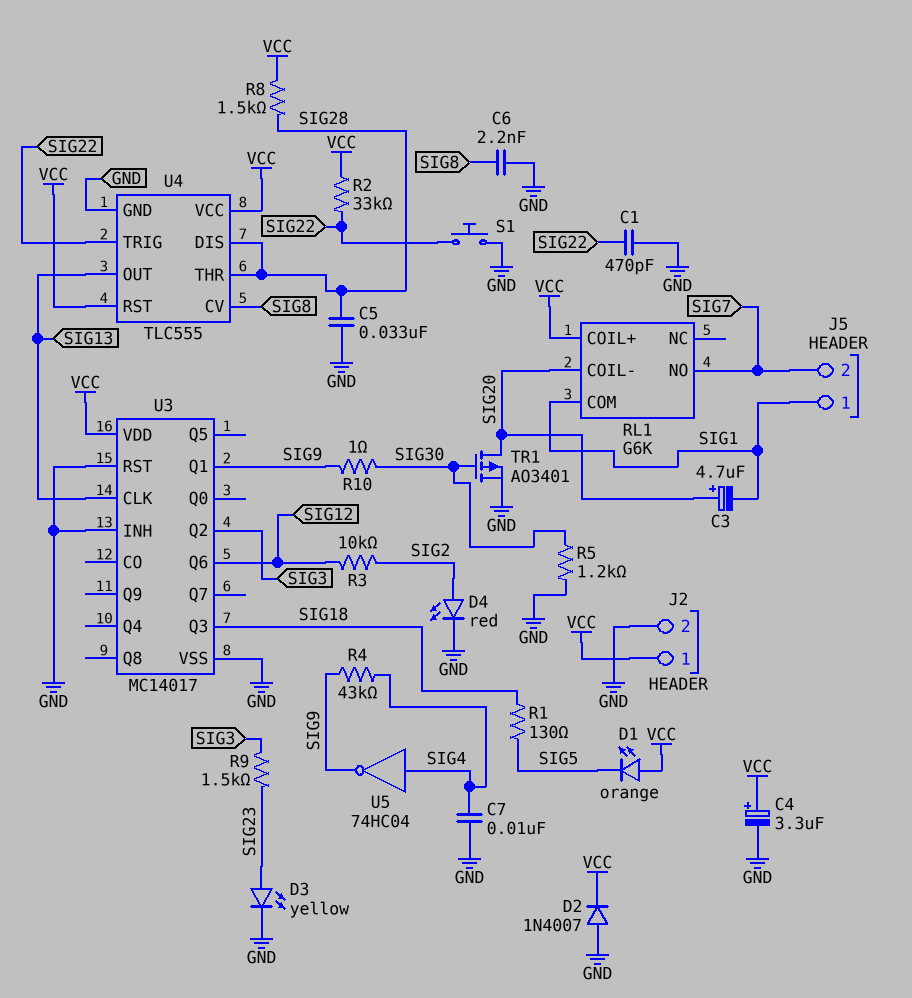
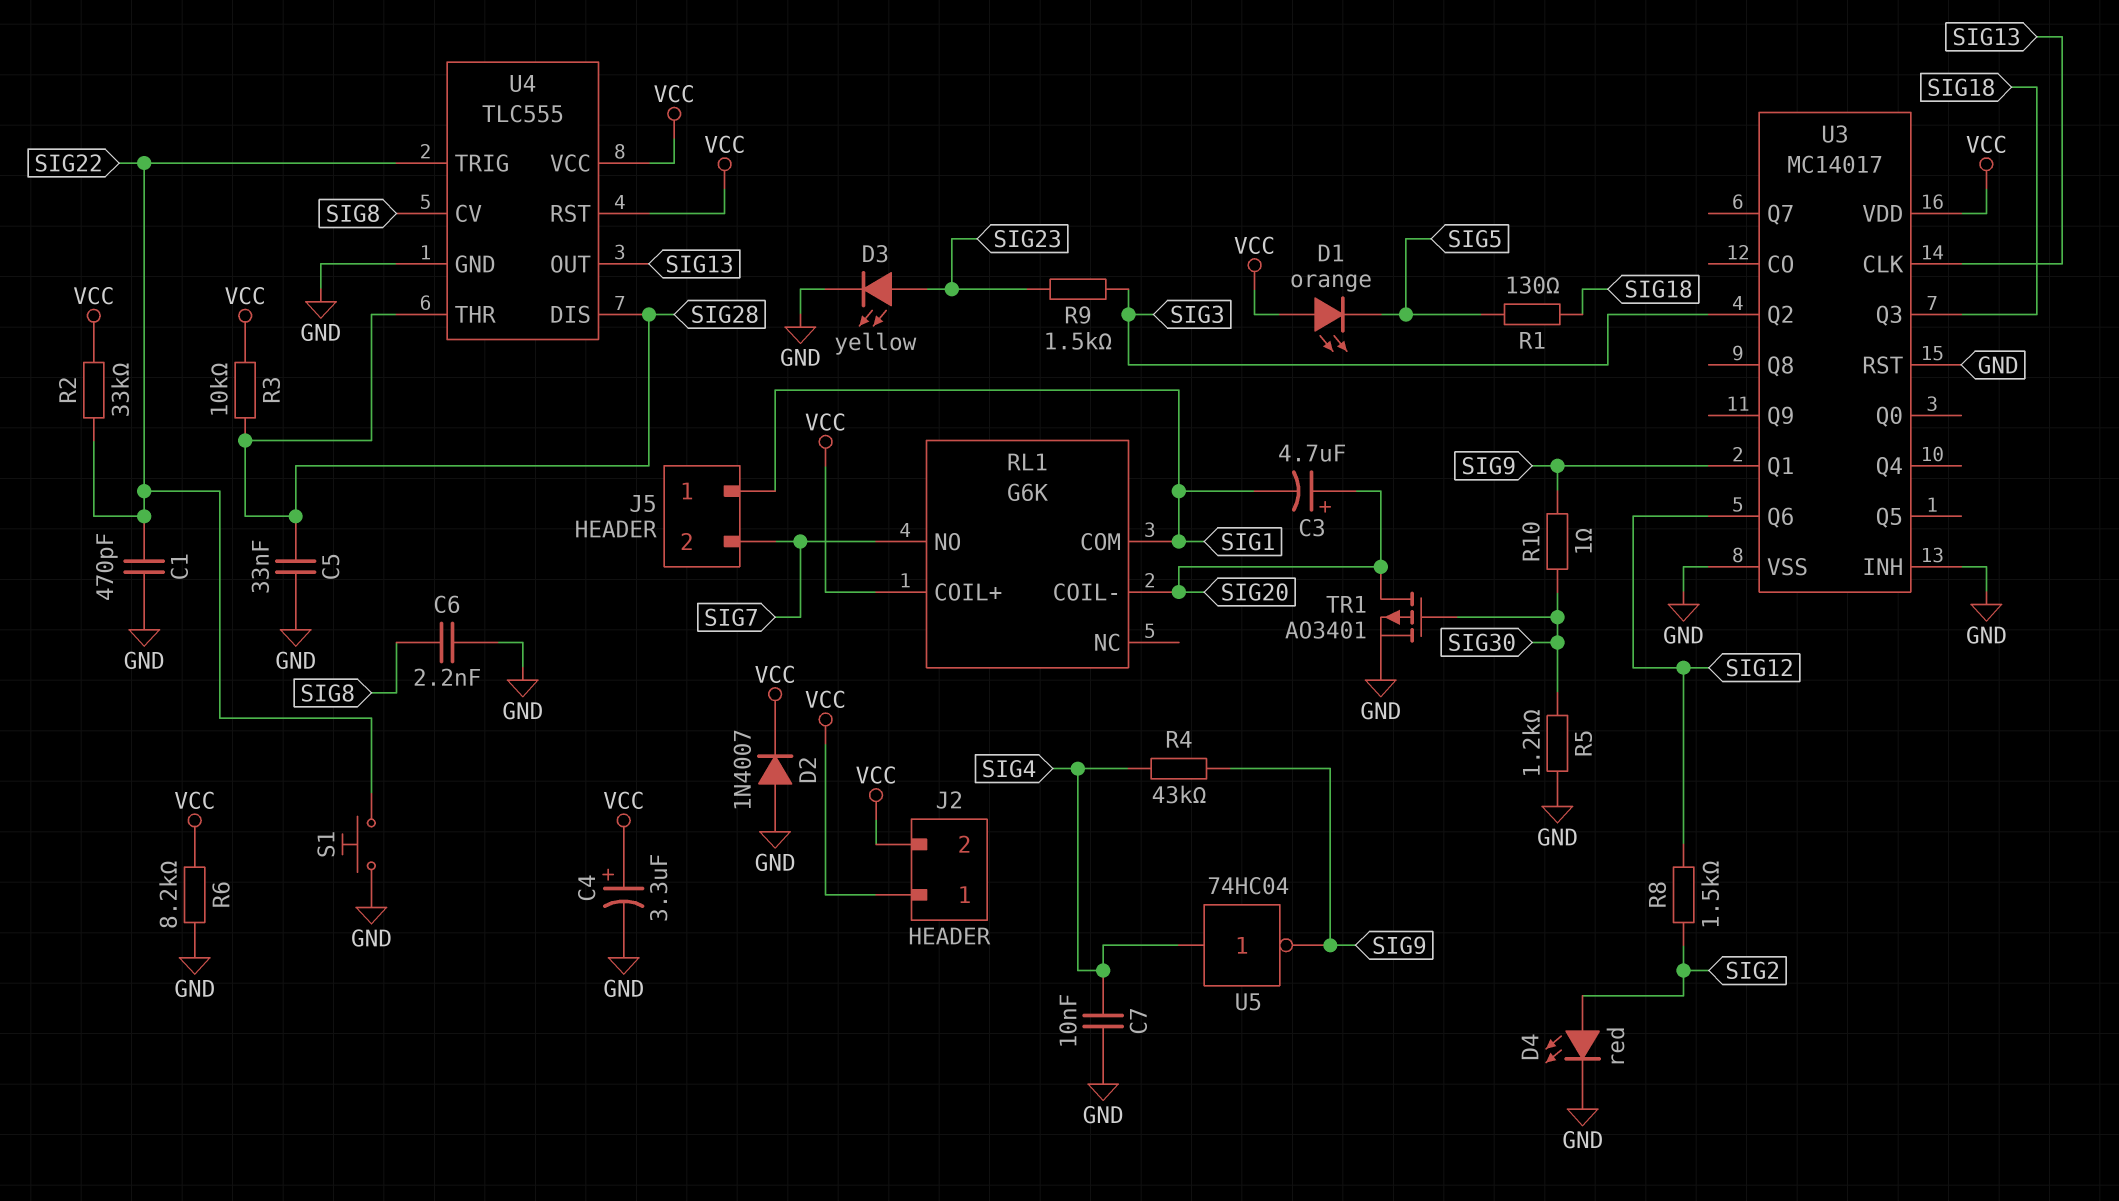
J2 pin 2: GND -> VCC
R3: 10k (SIG2, SIG12) -> 10k (SIG28, VCC)
R6: none -> 8.2k (GND, VCC)
R8: 1.5k (SIG28, VCC) -> 1.5k (SIG2, SIG12)

